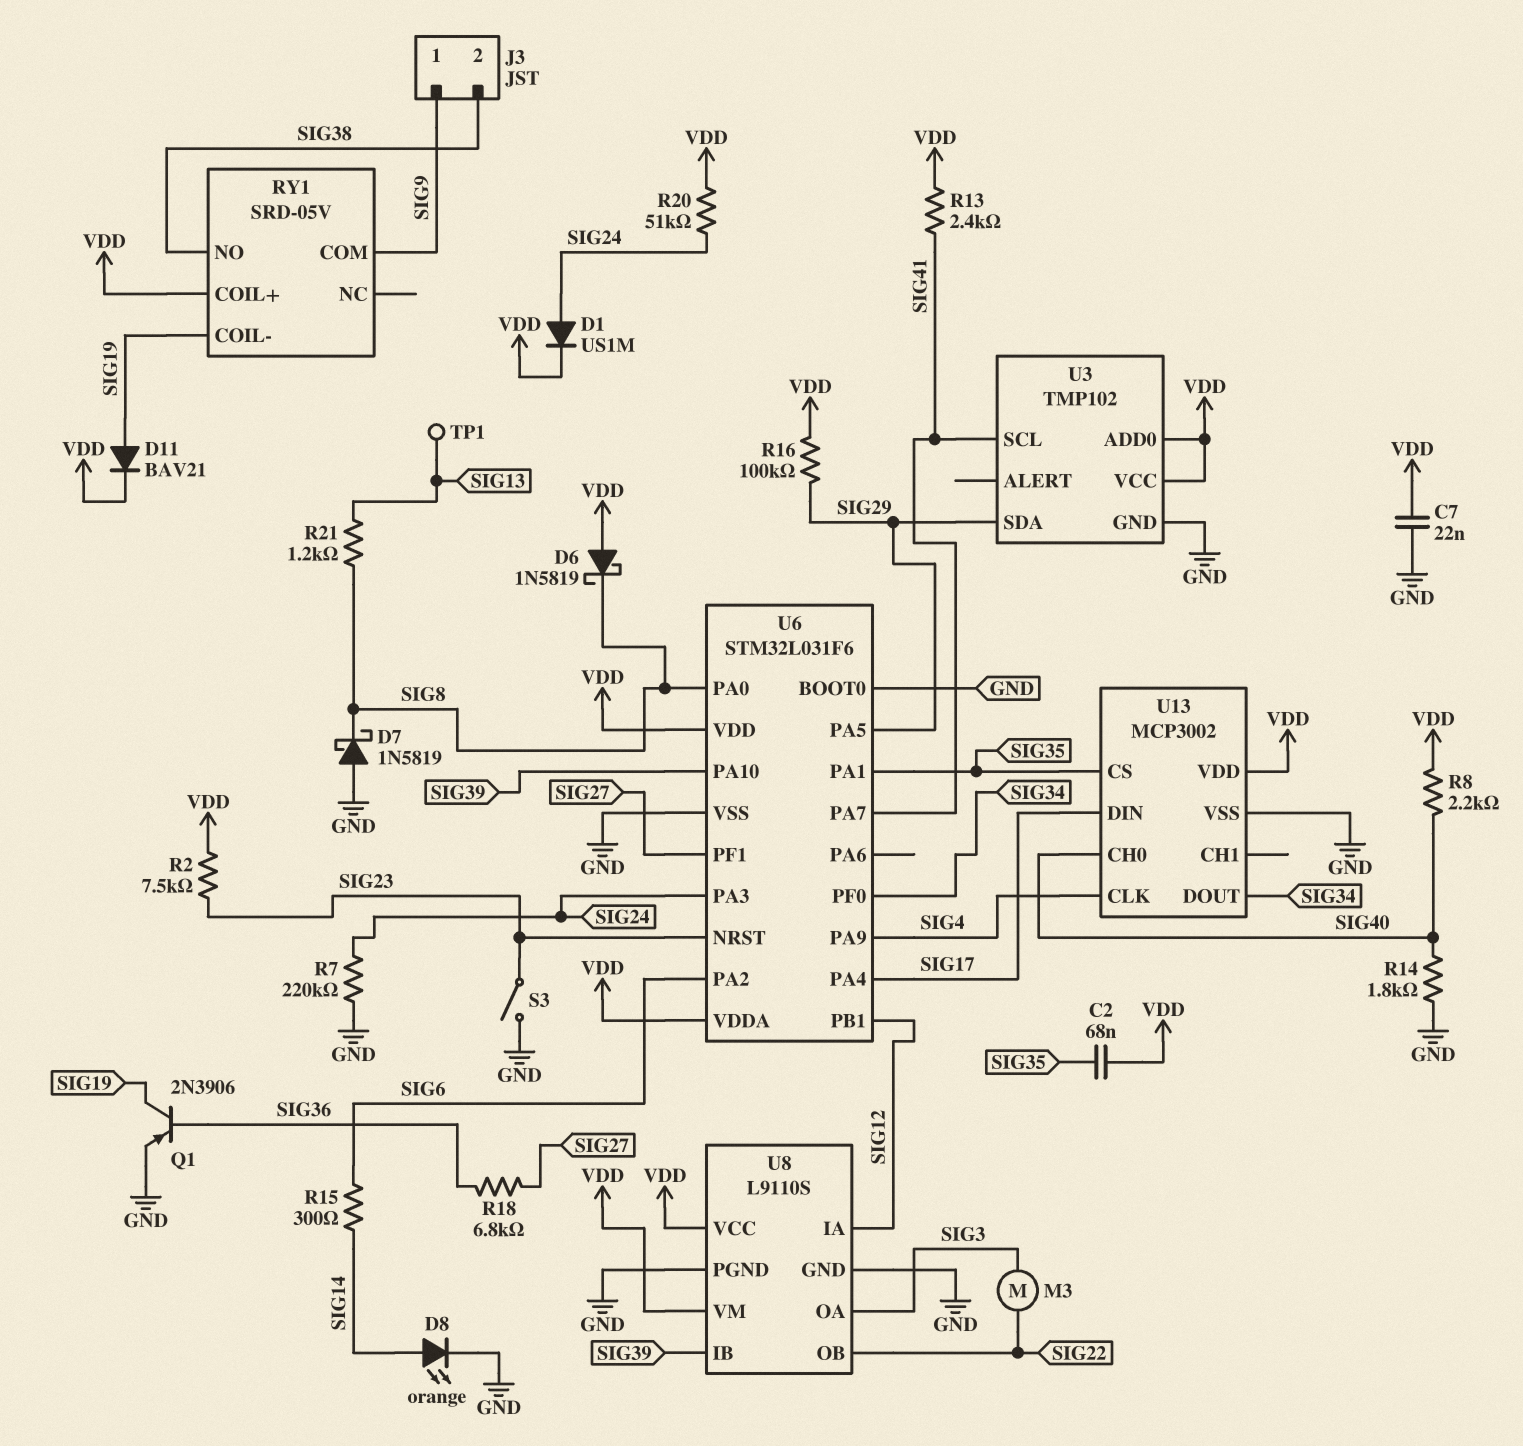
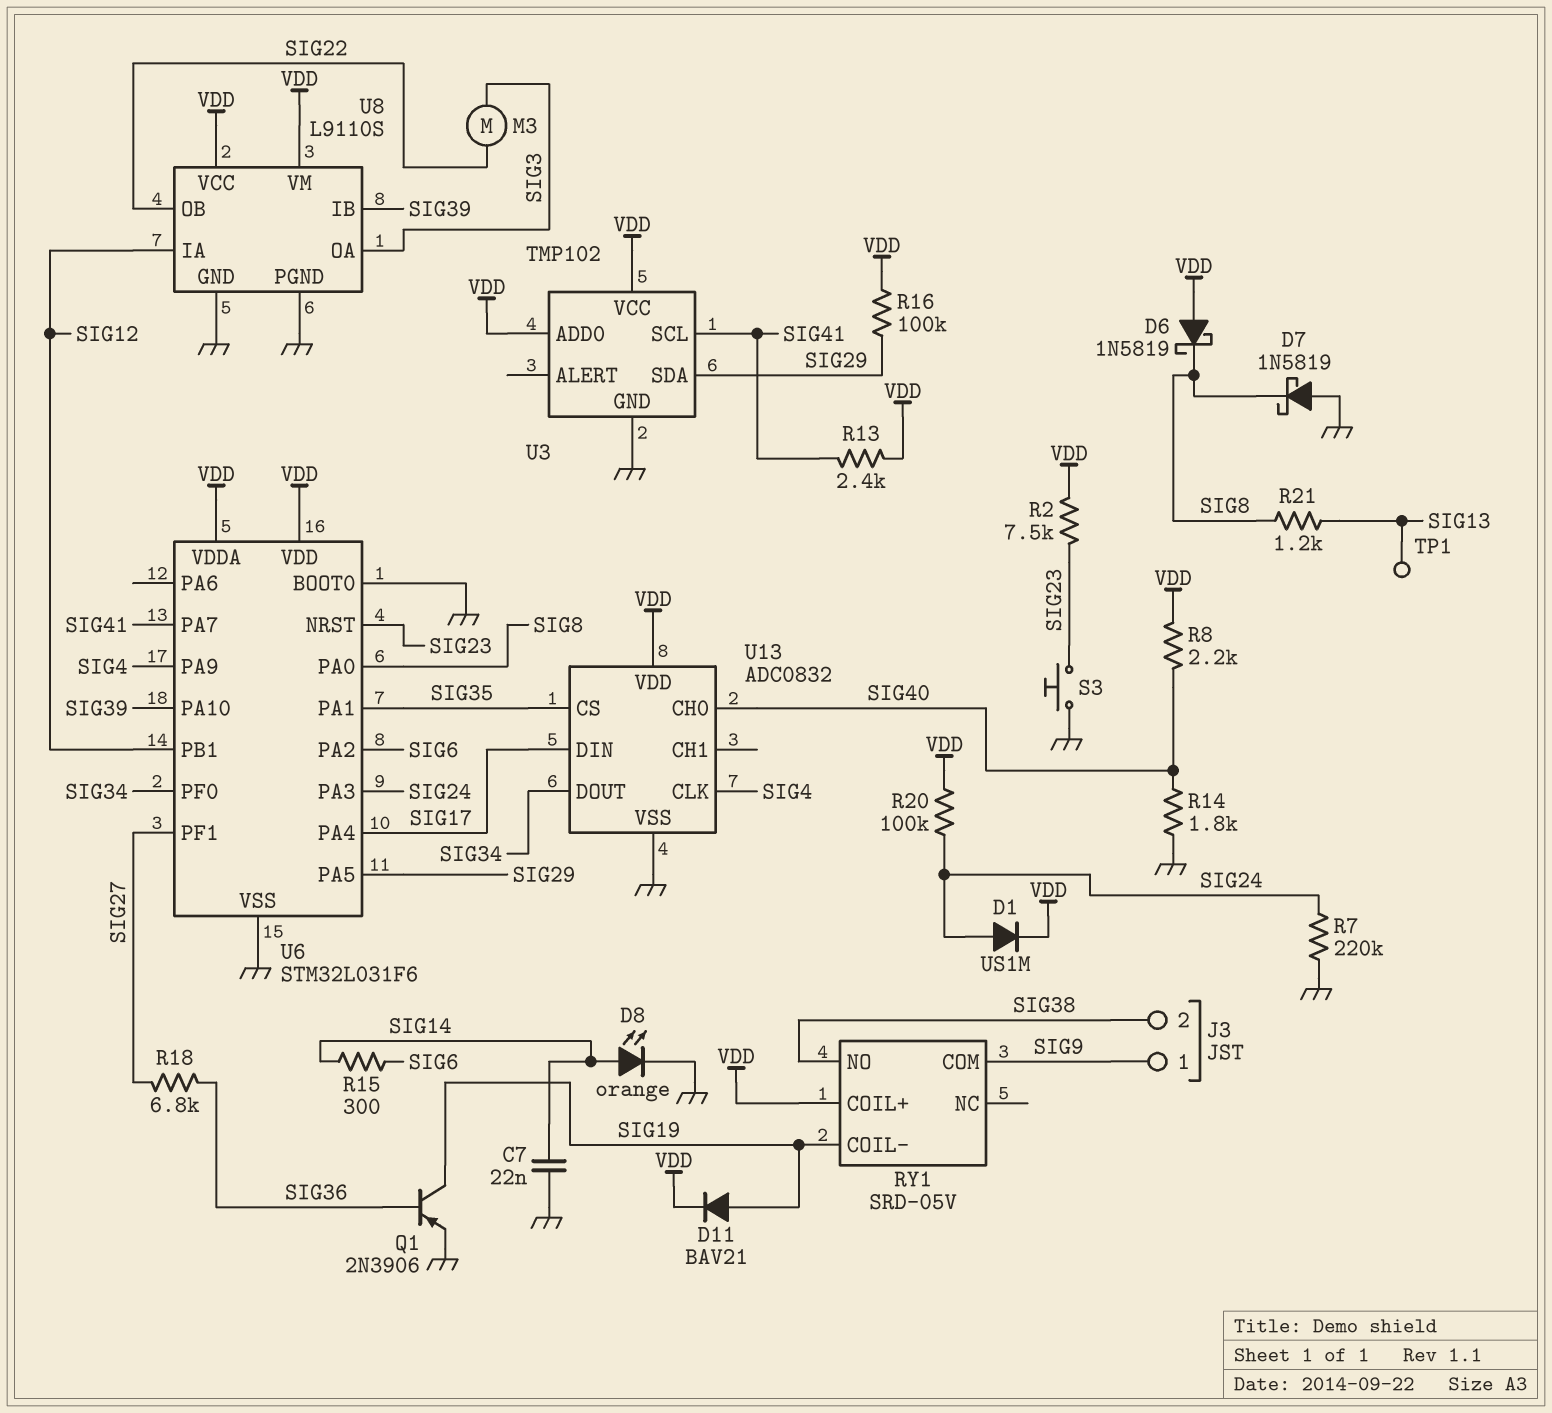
C2: 68nF (SIG35, VDD) -> none
C7: 22nF (GND, VDD) -> 22nF (GND, SIG14)
R20: 51k (SIG24, VDD) -> 100k (SIG24, VDD)
S3: switch (GND, SIG23) -> button (GND, SIG23)
U13: MCP3002 -> ADC0832

